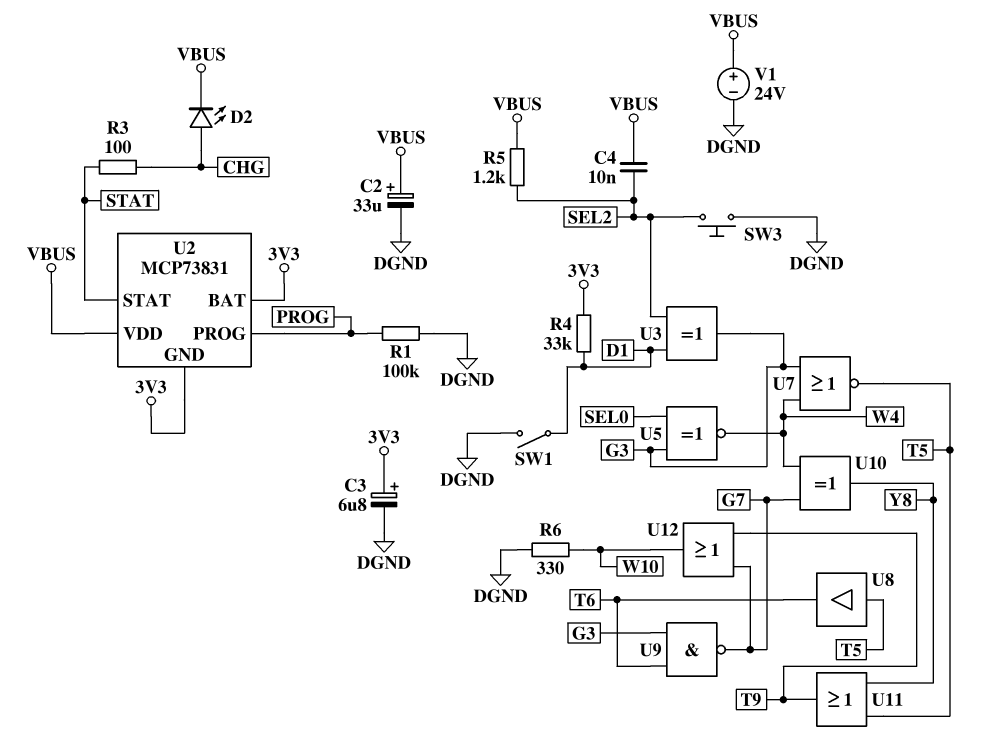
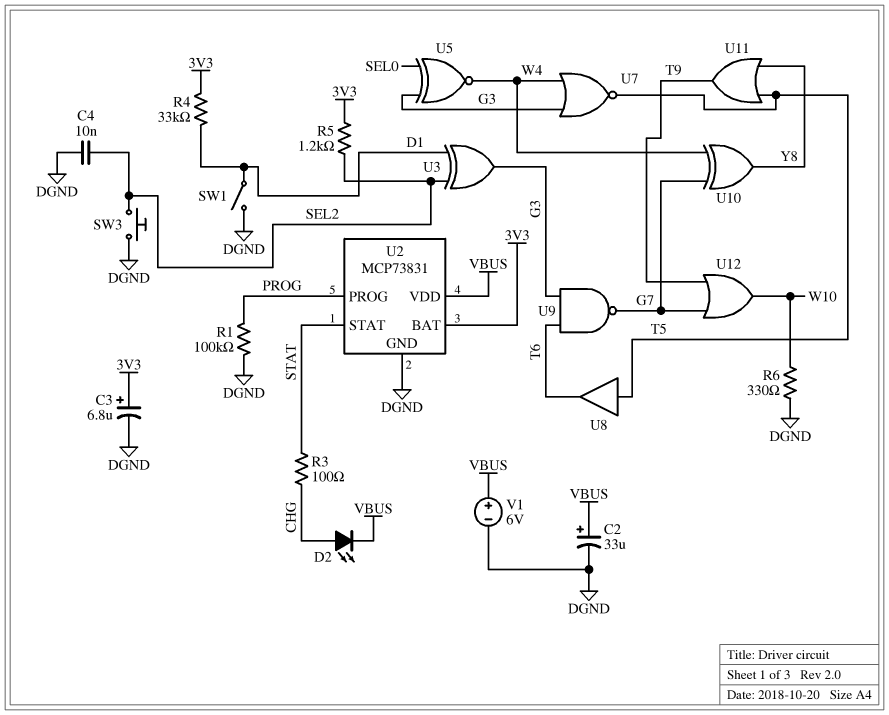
C4: 10nF (SEL2, VBUS) -> 10nF (DGND, SEL2)
R5: 1.2k (SEL2, VBUS) -> 1.2k (3V3, SEL2)
U2 pin GND: 3V3 -> DGND
V1: 24V (plus VBUS, minus DGND) -> 6V (plus VBUS, minus DGND)

